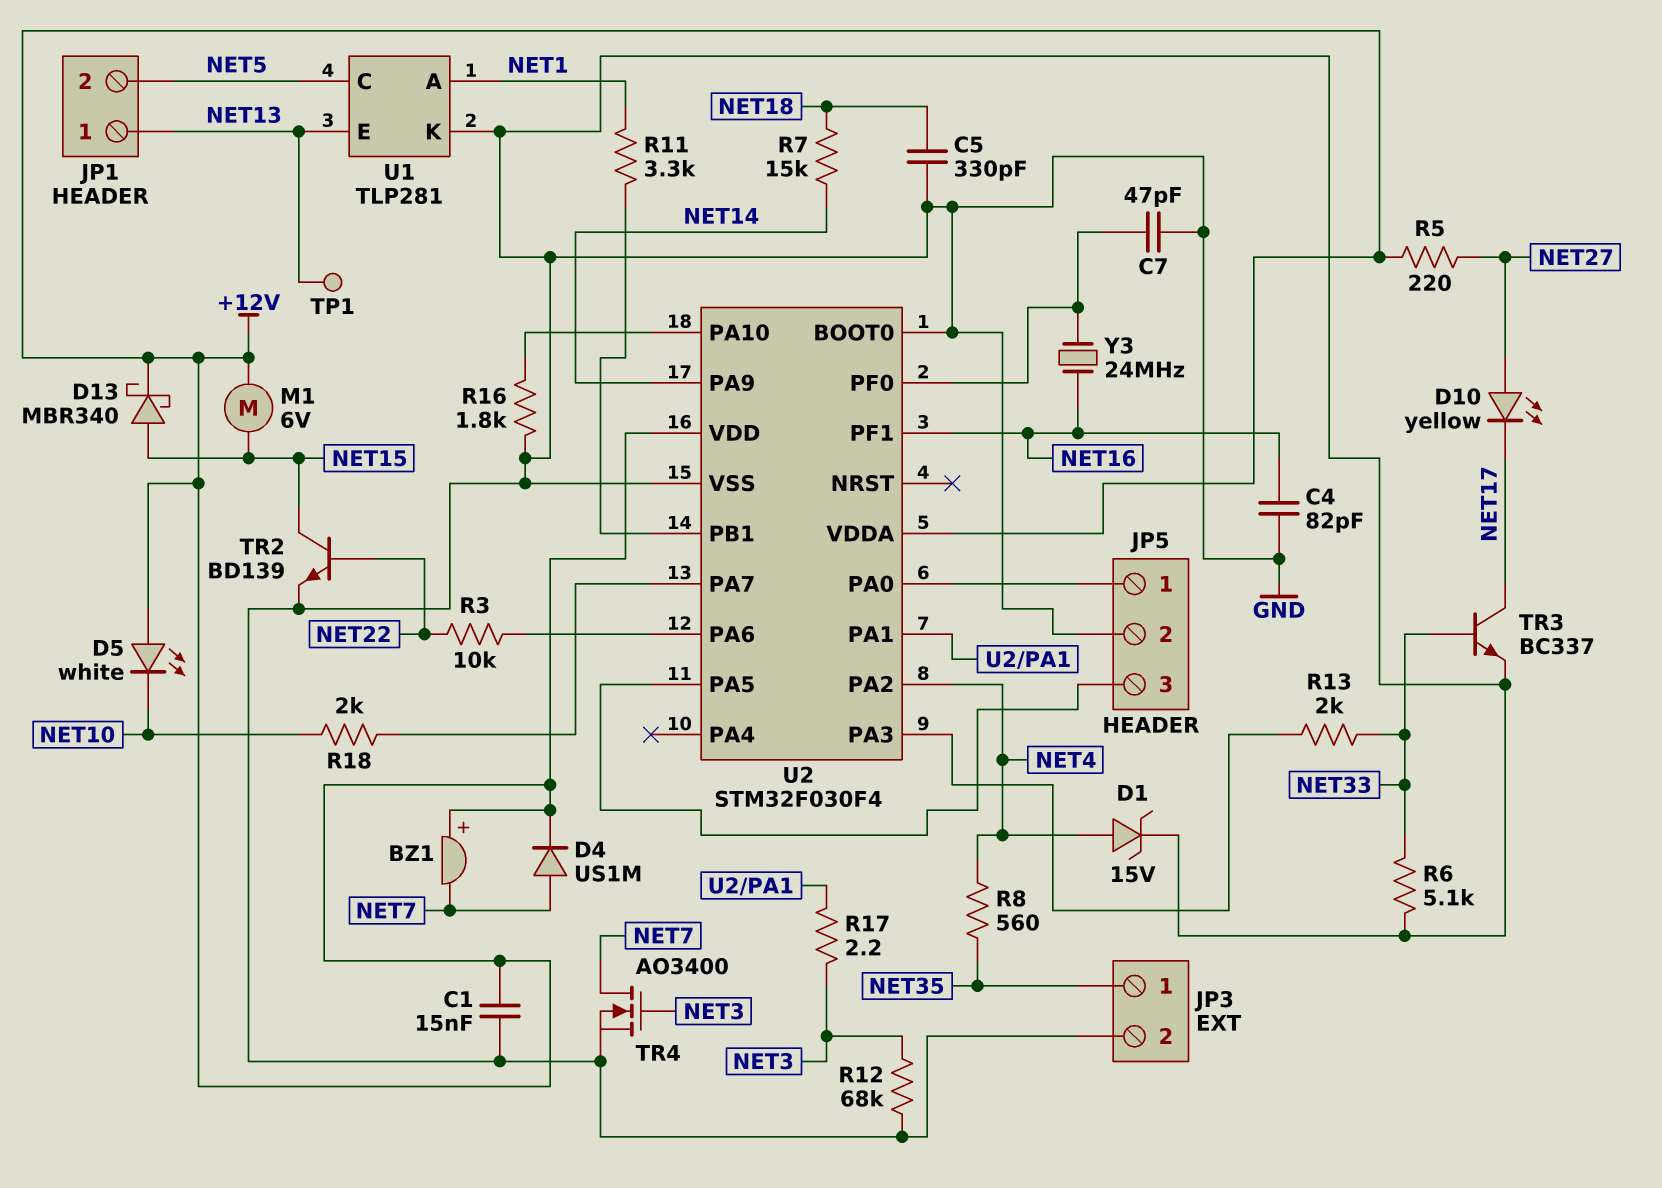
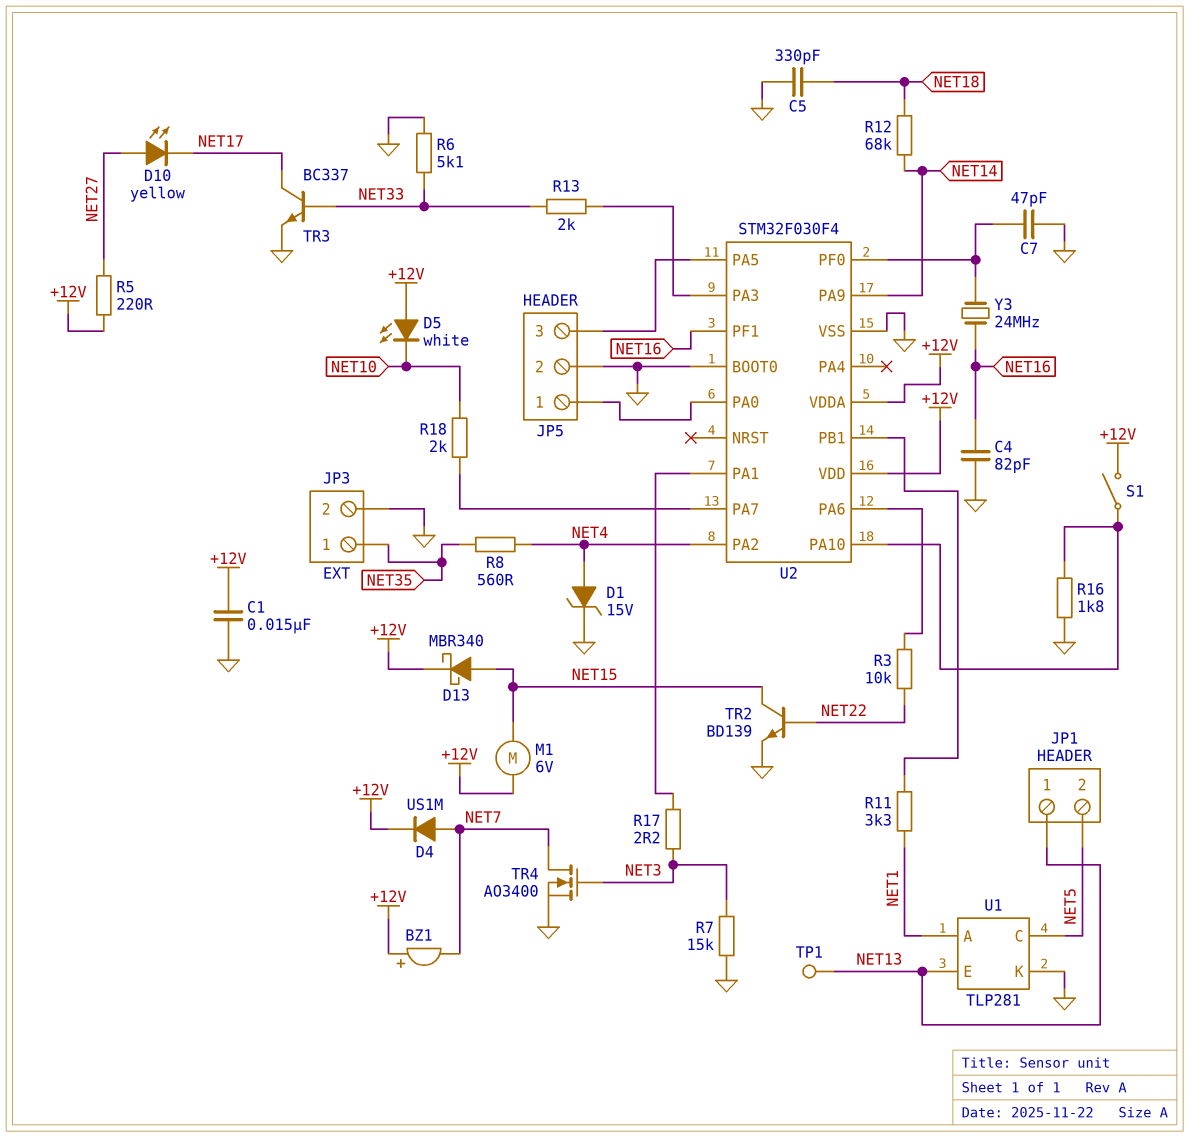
R7: 15k (NET14, NET18) -> 15k (GND, NET3)
R12: 68k (GND, NET3) -> 68k (NET14, NET18)
S1: none -> switch (+12V, U2/PA10)

